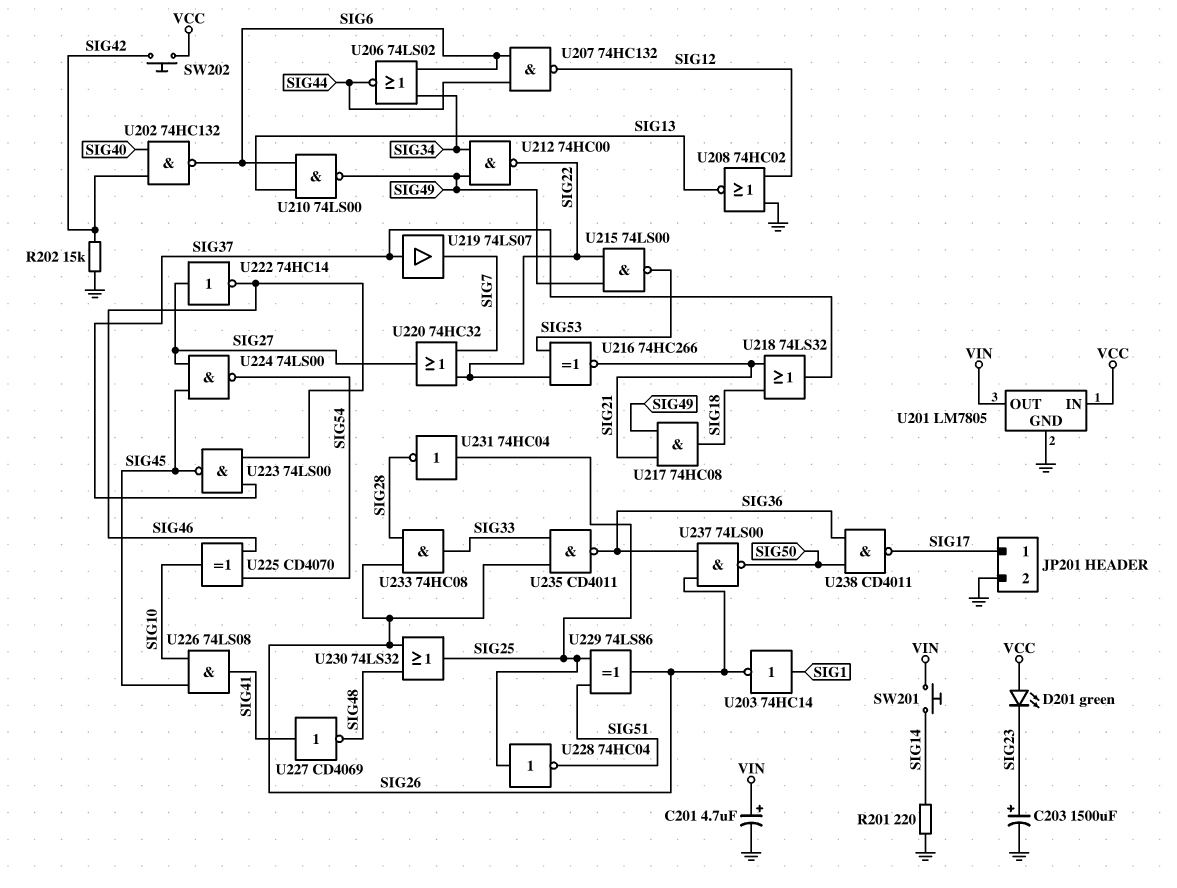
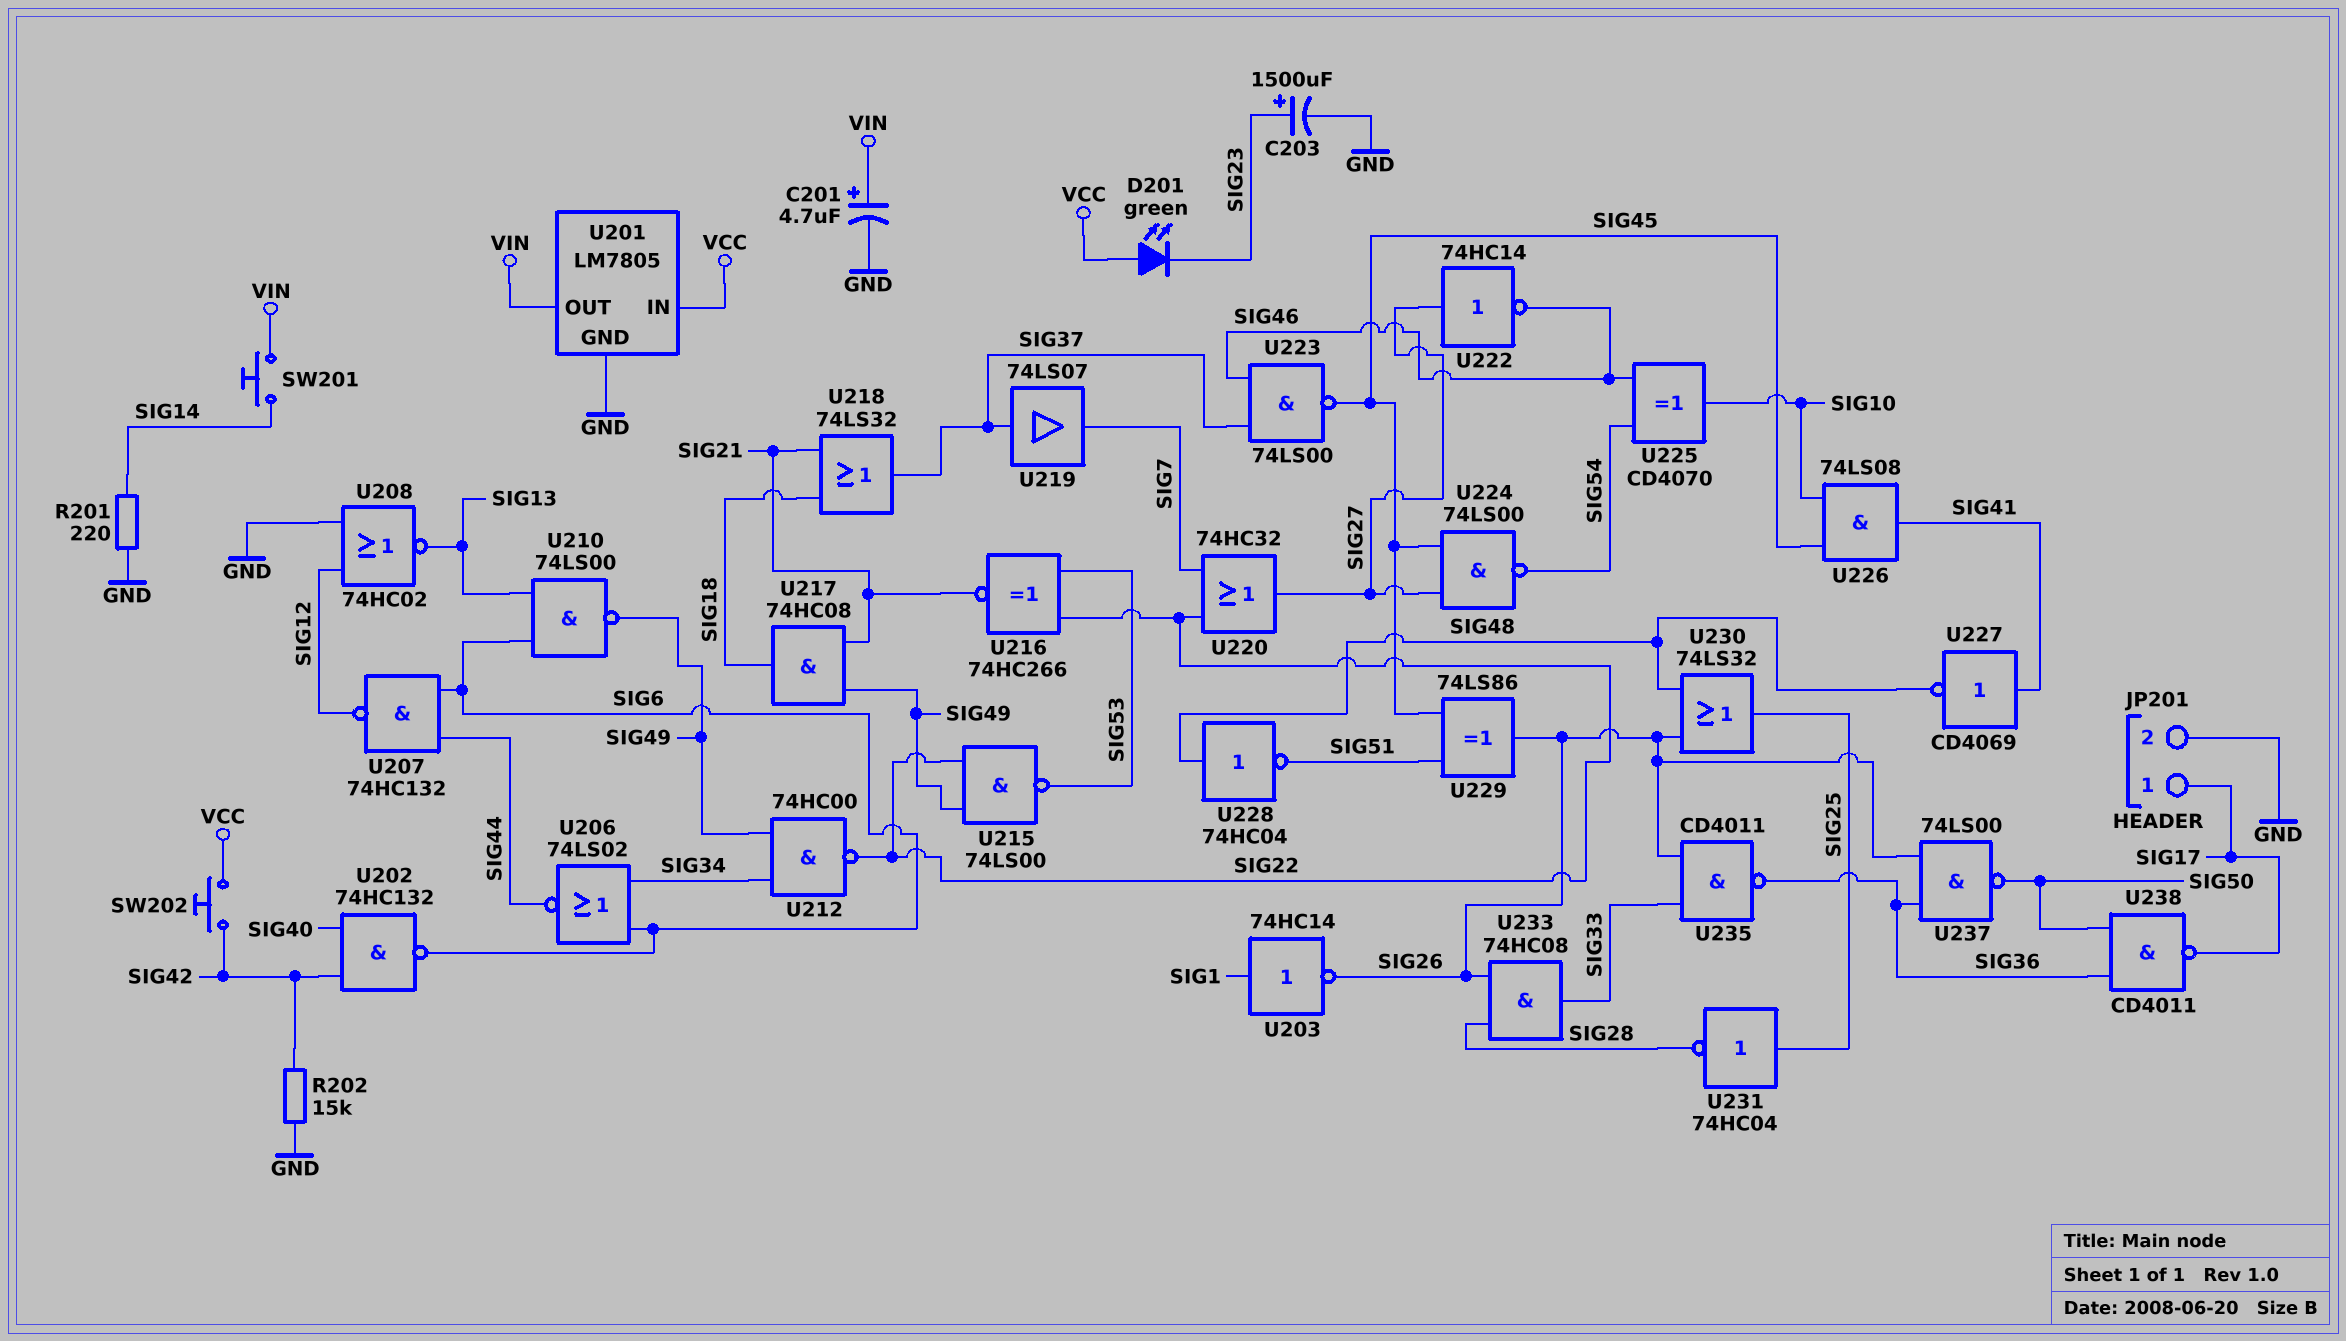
U228: NOT 74HC04 (in SIG25, out SIG51) -> NOT 74HC04 (in SIG48, out SIG51)
U229: XOR 74LS86 (in SIG25, in SIG51, out SIG26) -> XOR 74LS86 (in SIG45, in SIG51, out SIG26)

